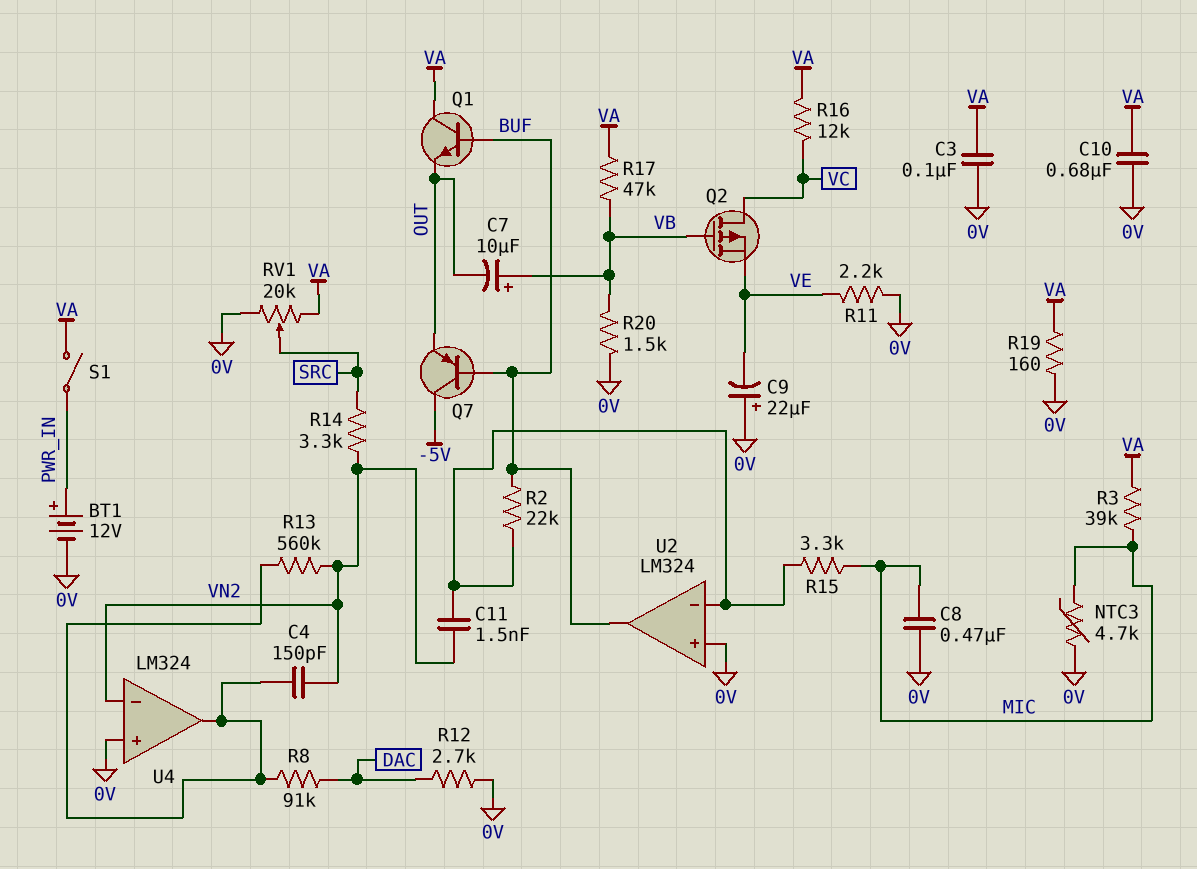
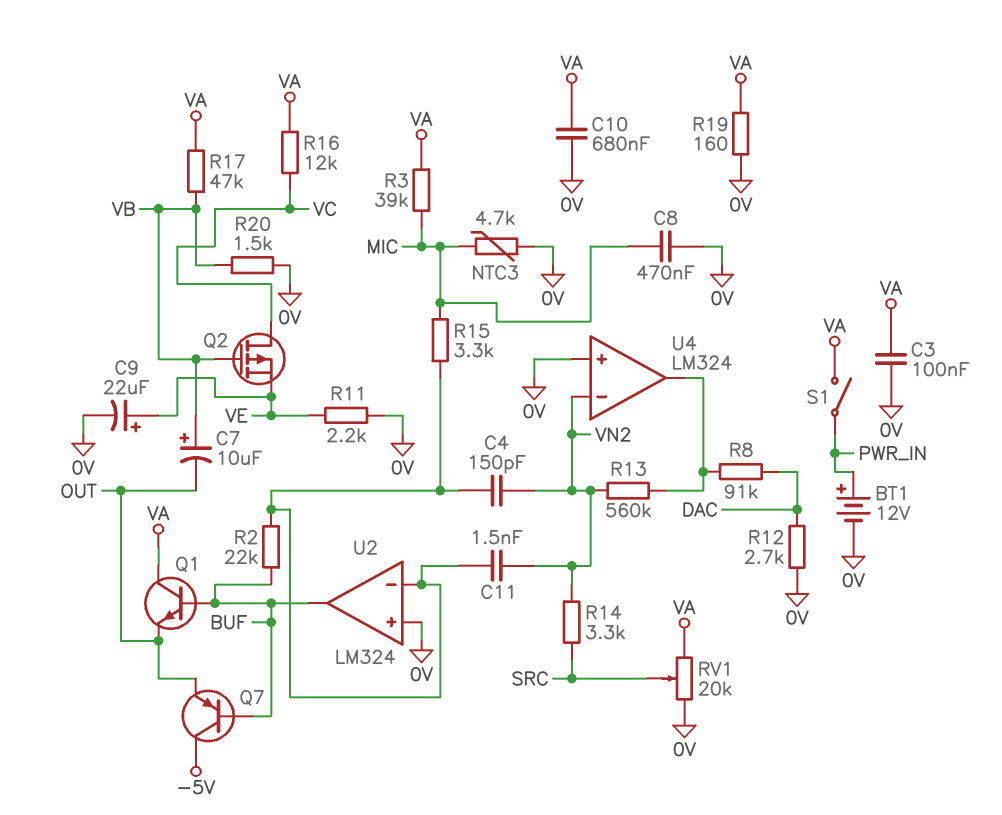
C4: 150pF (U4/out, VN2) -> 150pF (U2/in-, VN2)
C9: 22uF (plus 0V, minus VE) -> 22uF (plus VE, minus 0V)

